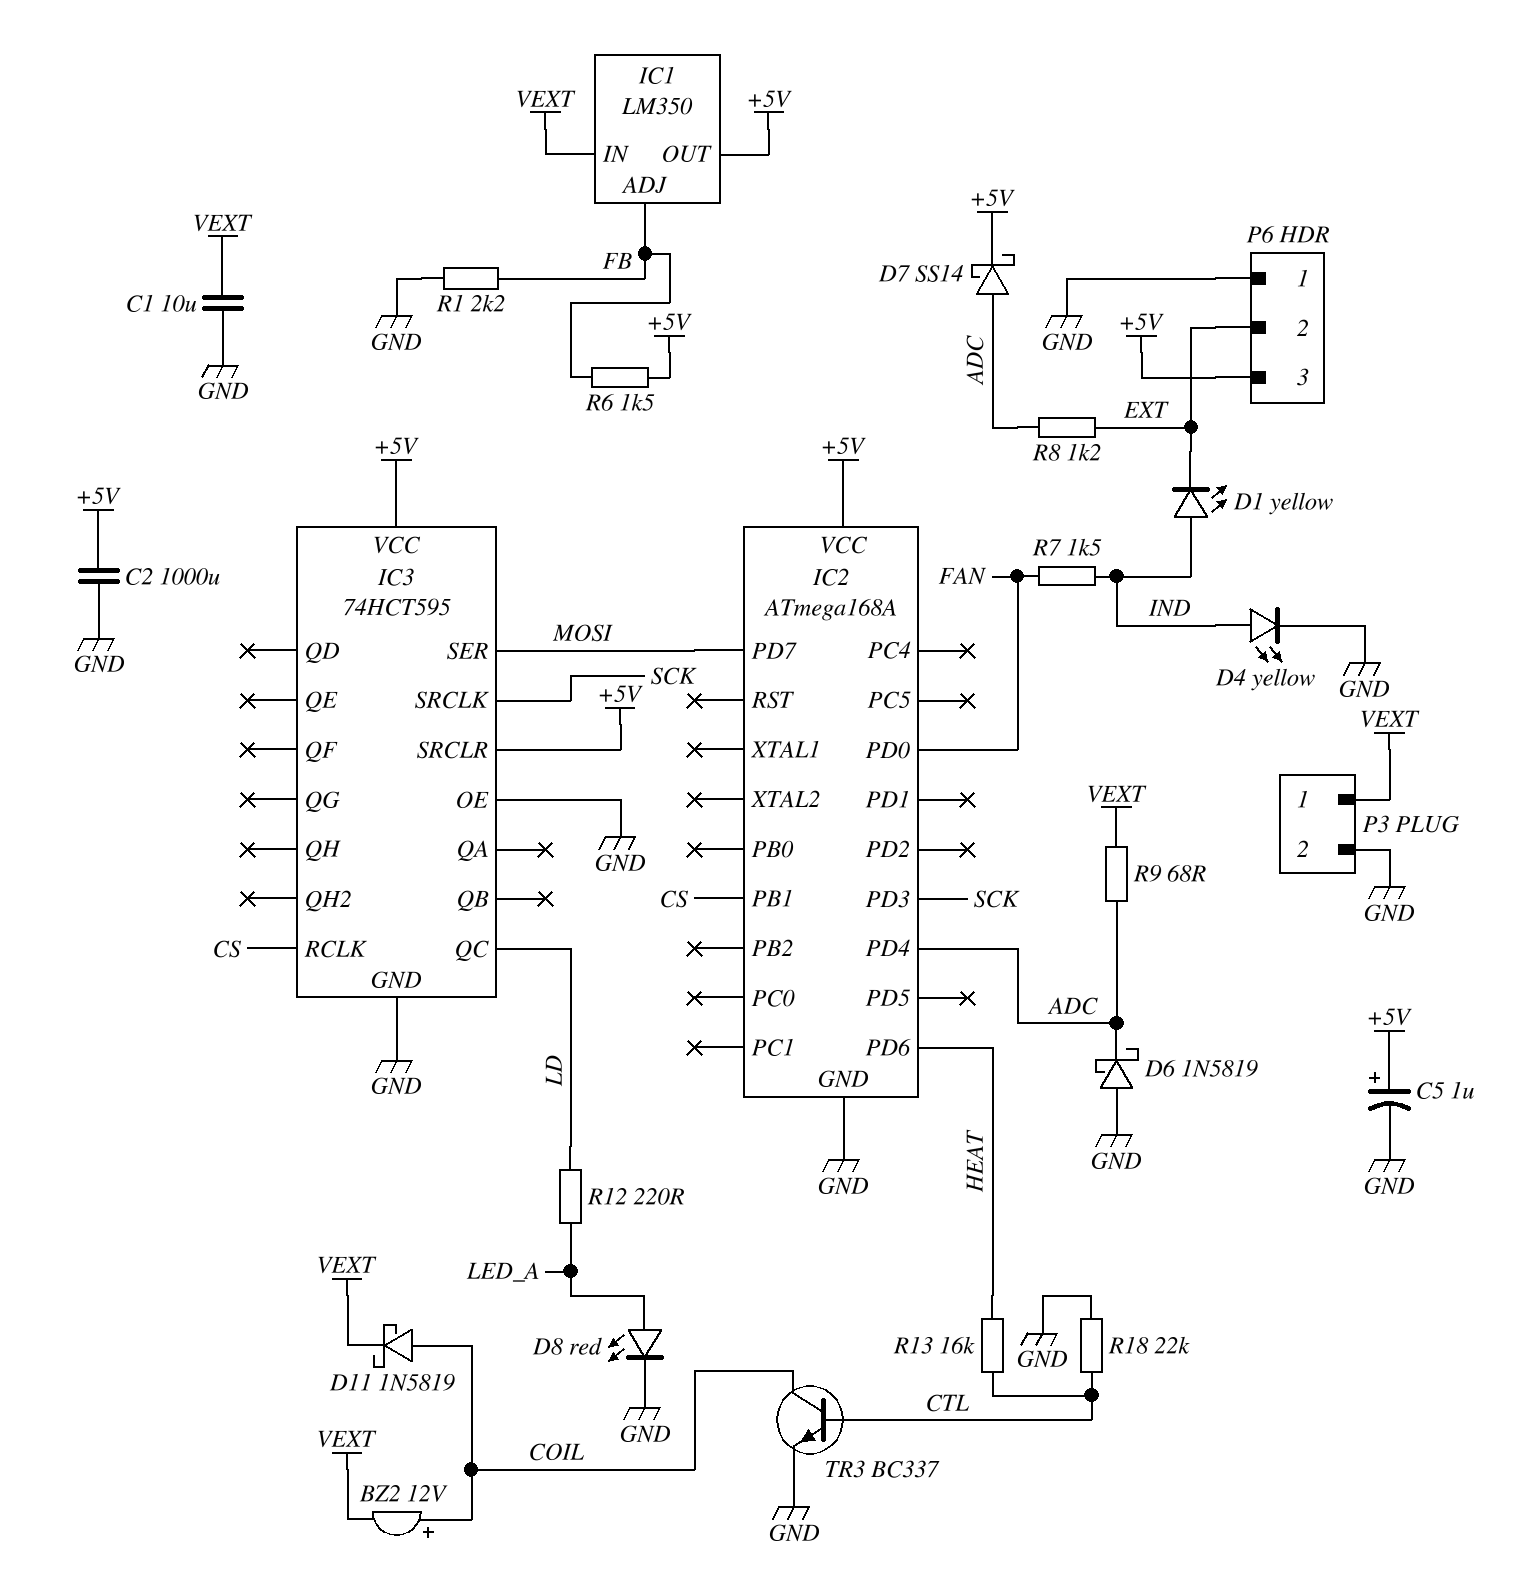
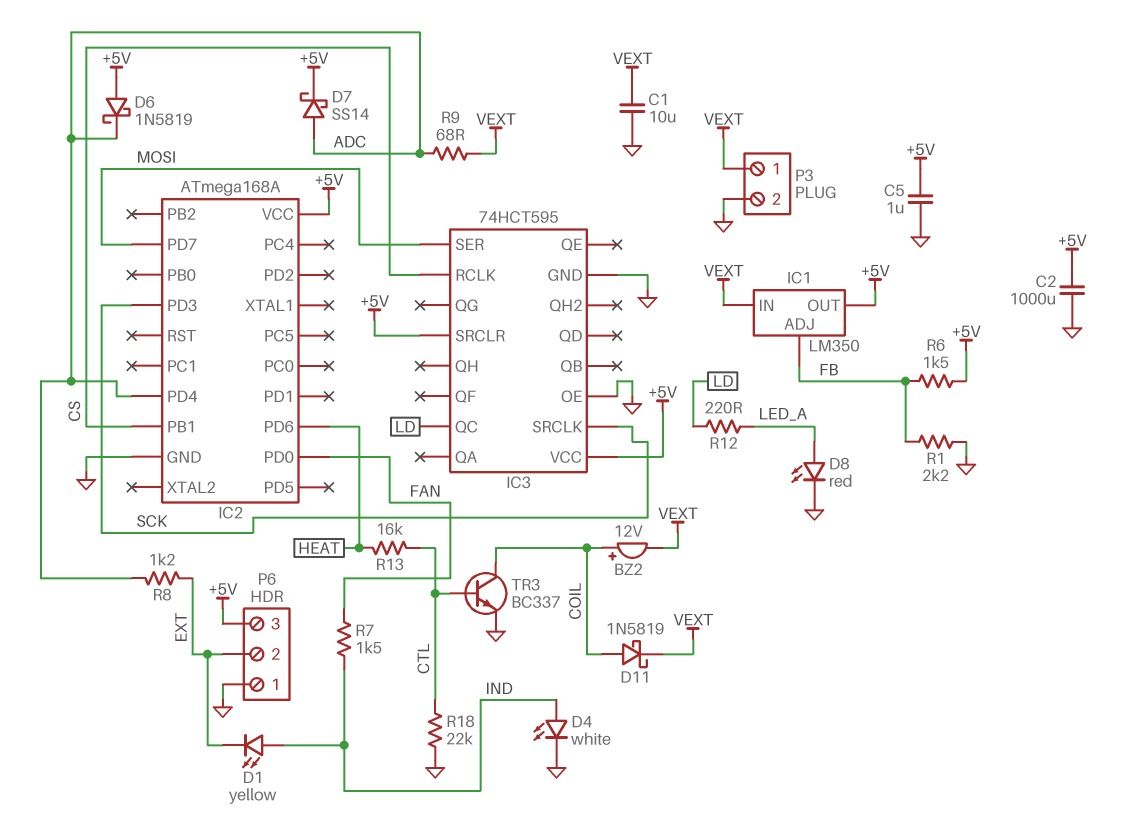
C5: 1uF (plus +5V, minus GND) -> 1uF (+5V, GND)
D4: LED yellow (A IND, K GND) -> LED white (A IND, K GND)
D6: schottky 1N5819 (A GND, K ADC) -> schottky 1N5819 (A +5V, K ADC)

